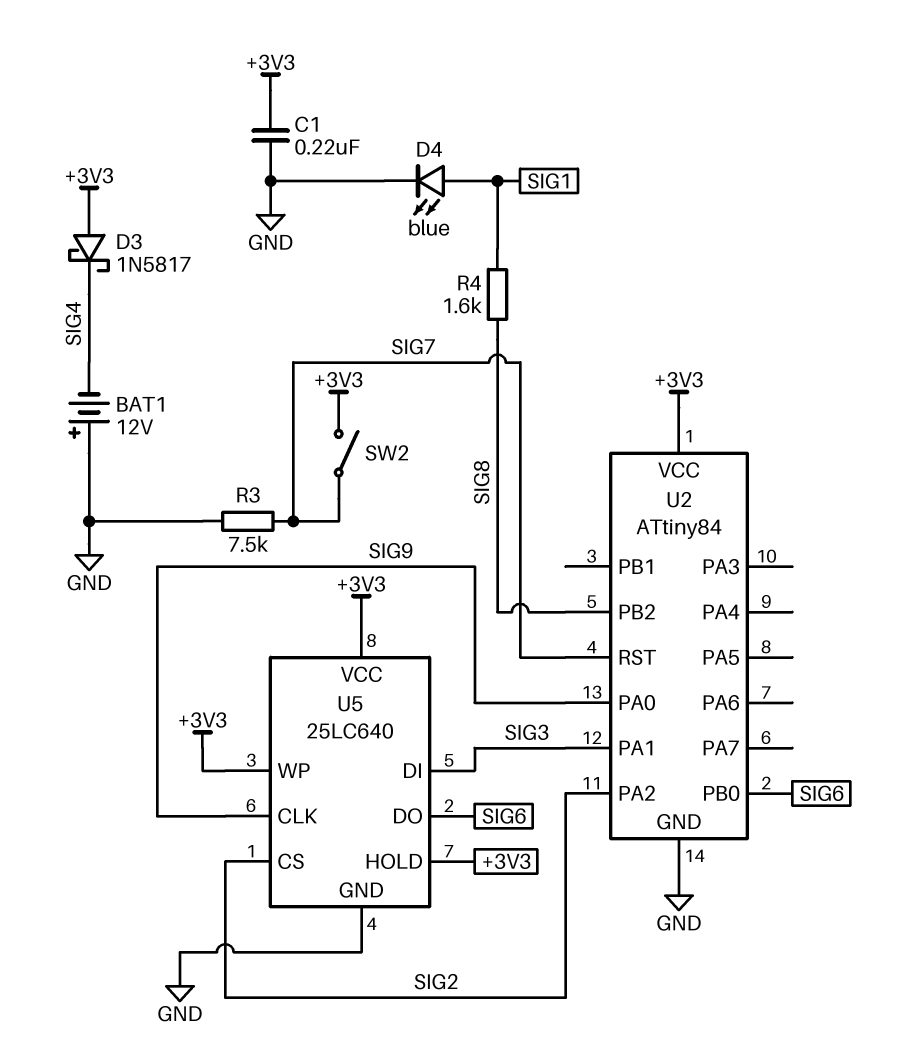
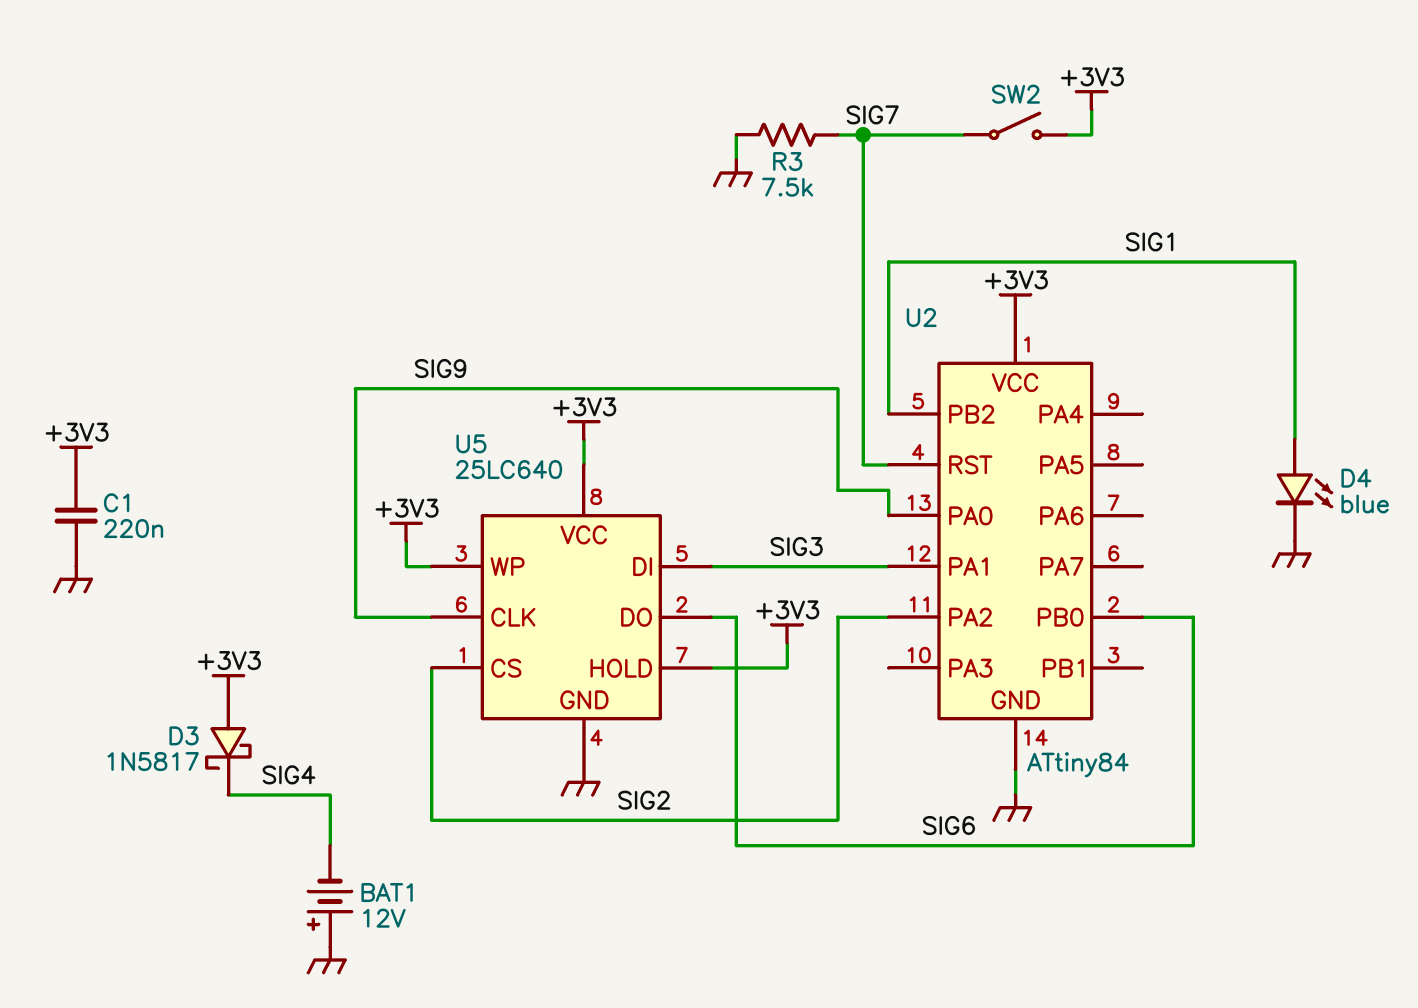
R4: 1.6k (SIG1, SIG8) -> none
U2 pin PB2: SIG8 -> SIG1

